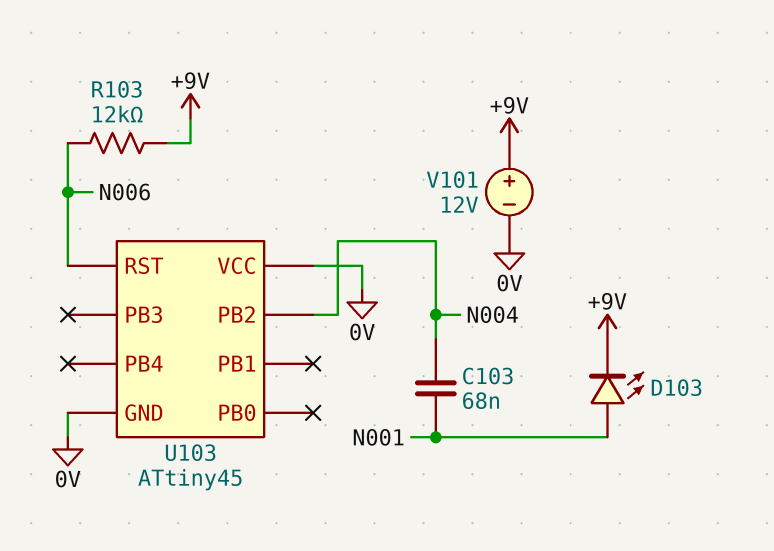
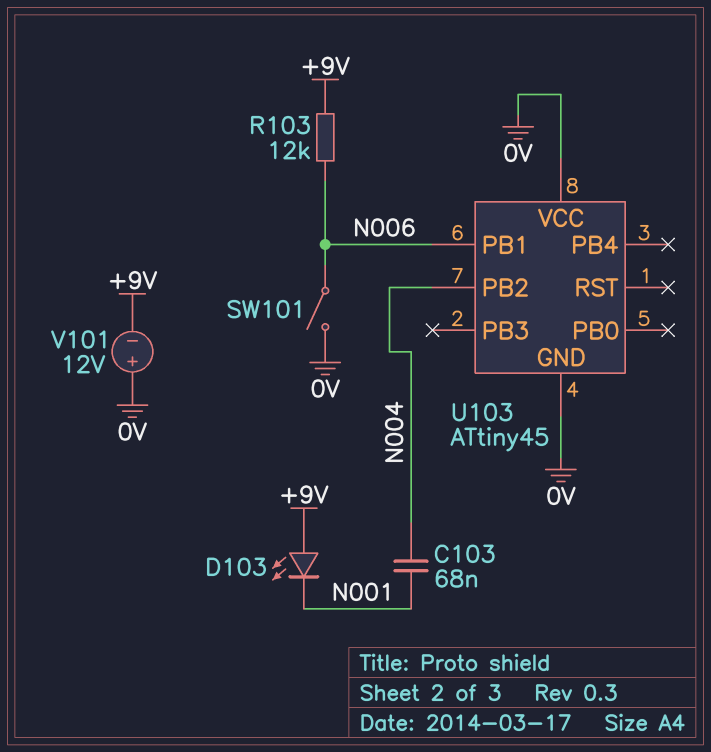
D103: LED (A N001, K +9V) -> LED (A +9V, K N001)
SW101: none -> switch (0V, N006)
U103 pin PB1: none -> N006
U103 pin RST: N006 -> none
V101: 12V (plus +9V, minus 0V) -> 12V (plus 0V, minus +9V)

